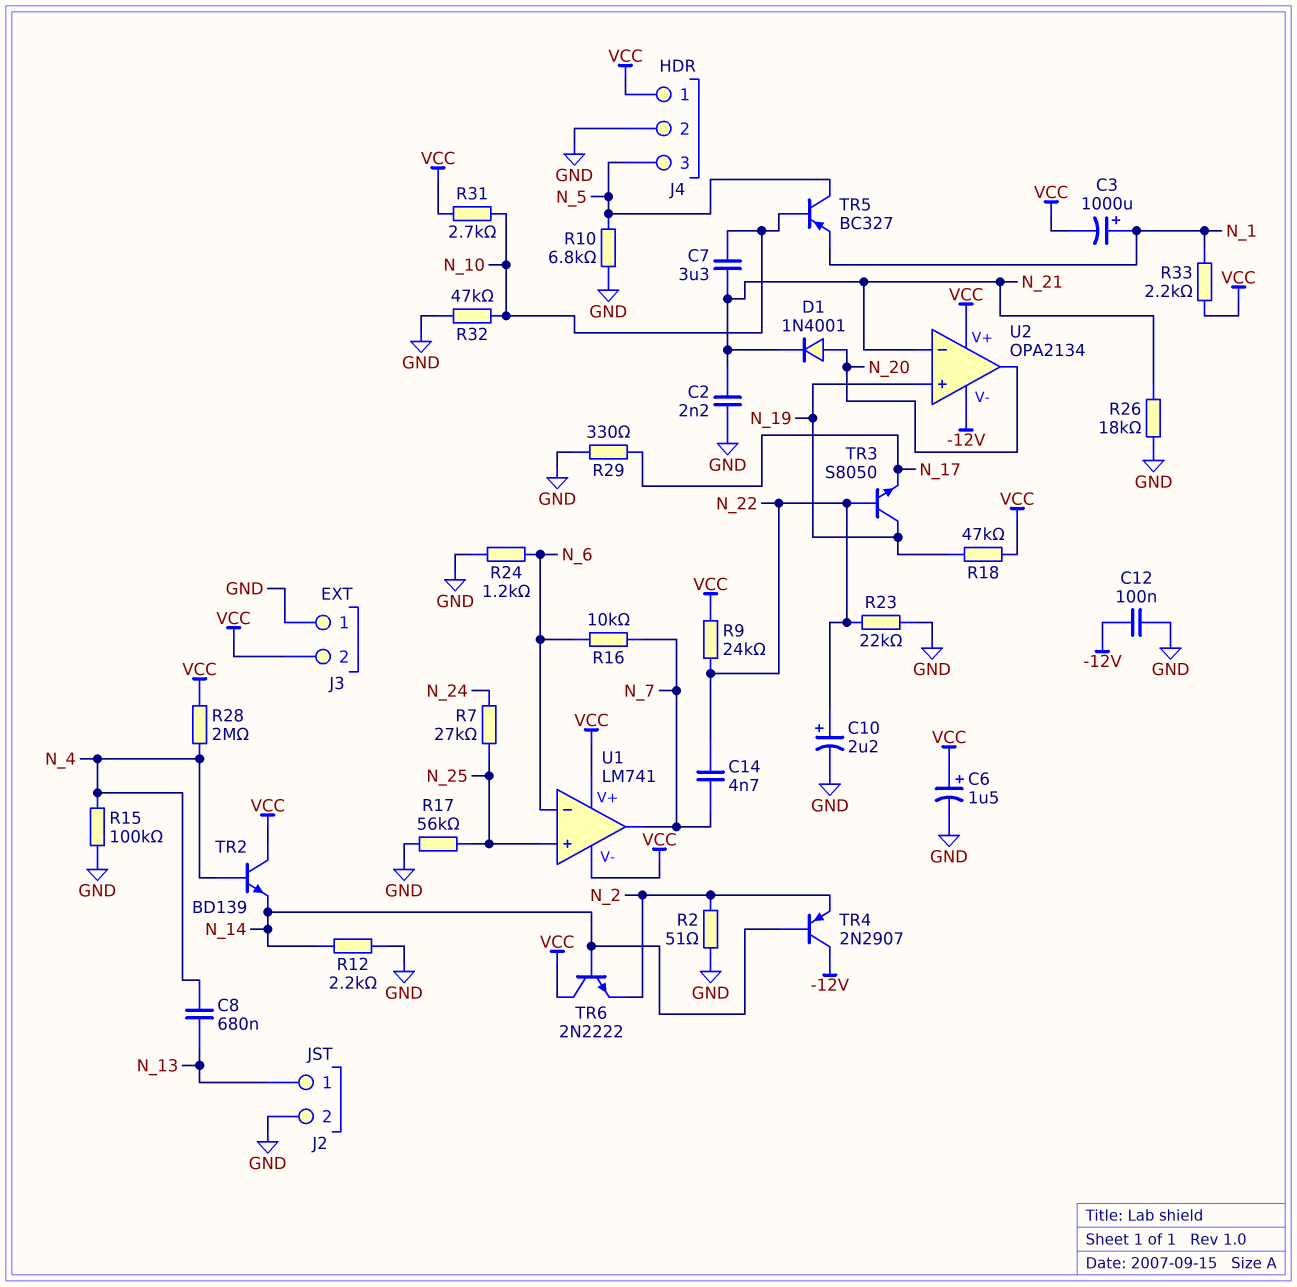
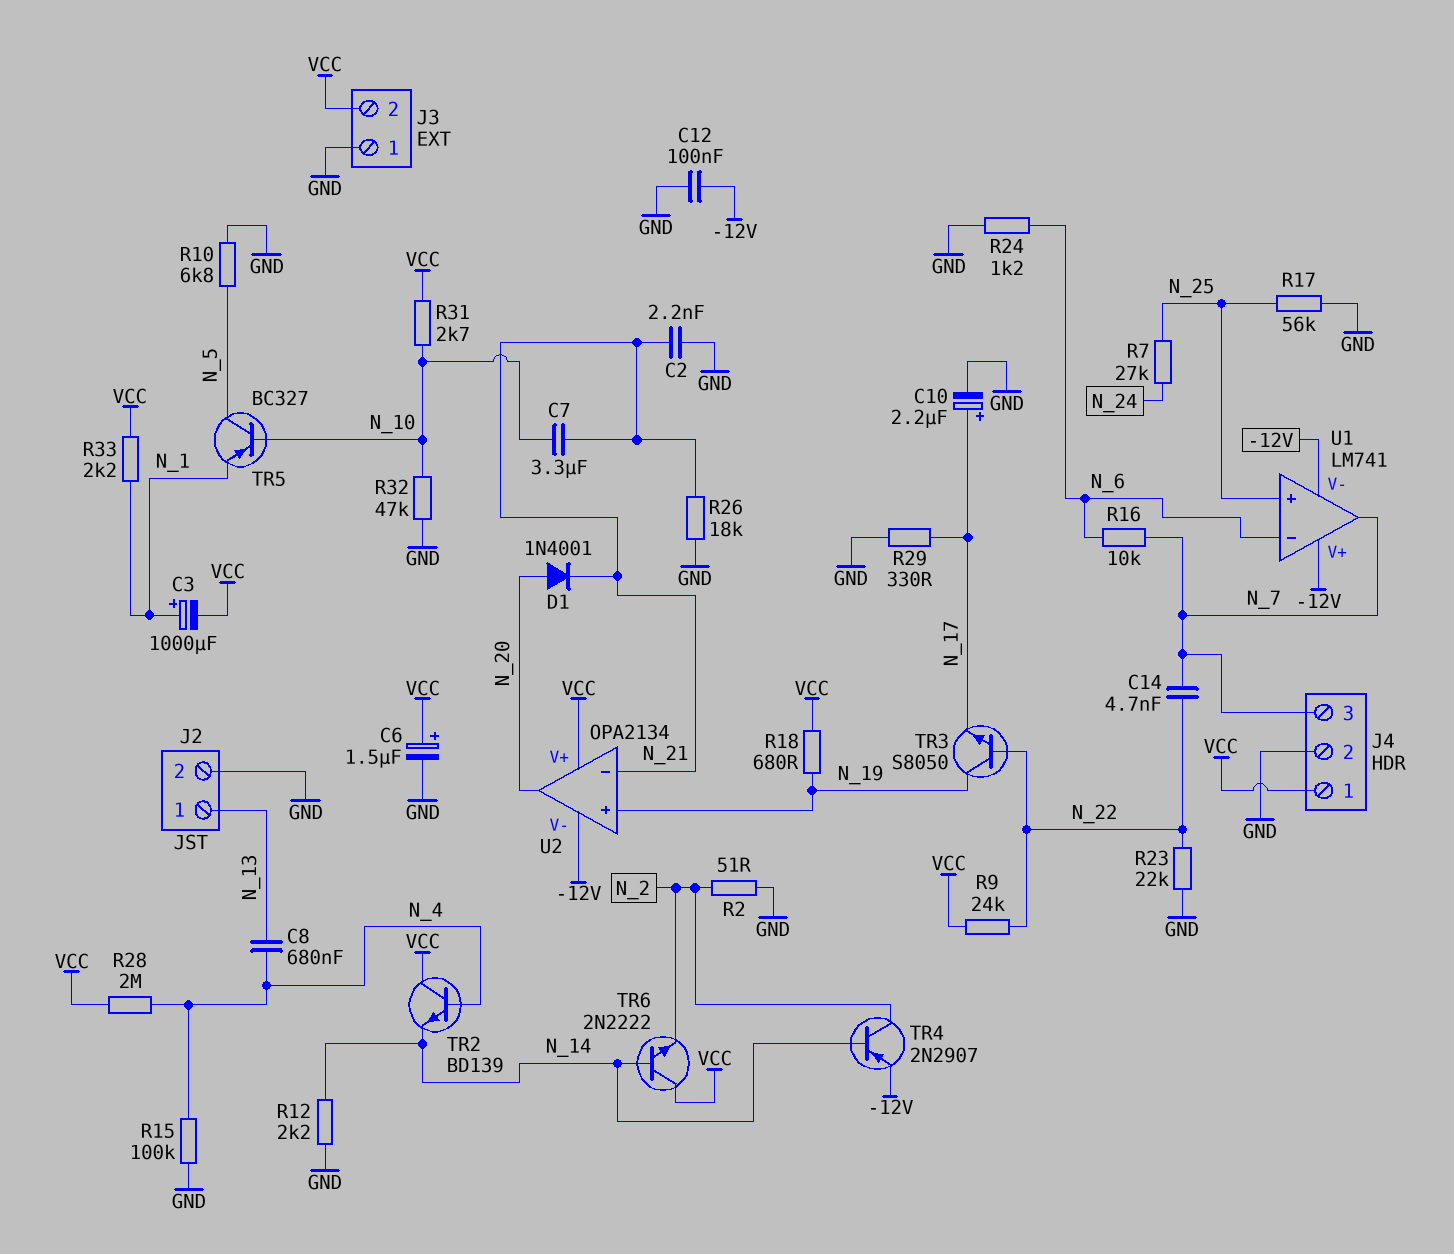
C10: 2.2uF (plus N_22, minus GND) -> 2.2uF (plus N_17, minus GND)
J4 pin 3: N_5 -> N_7
R18: 47k (N_19, VCC) -> 680 (N_19, VCC)
TR4: PNP 2N2907 (B N_14, C -12V, E N_2) -> PNP 2N2907 (B N_14, C N_2, E -12V)
U1 pin V+: VCC -> -12V
U1 pin V-: VCC -> -12V

